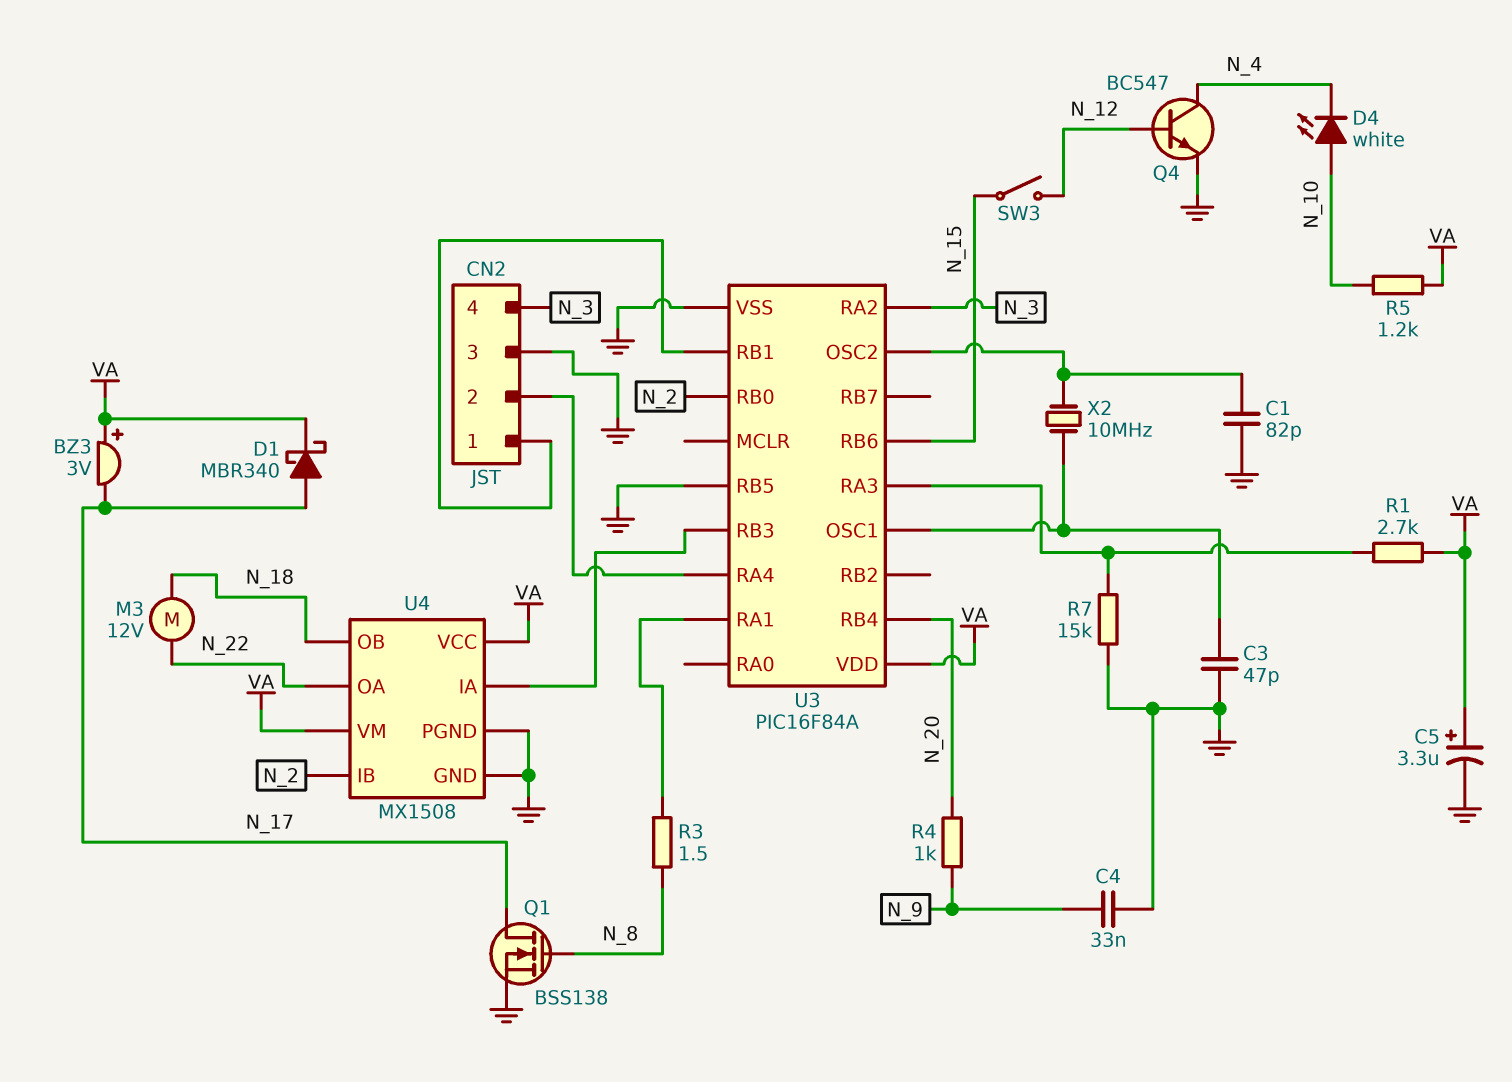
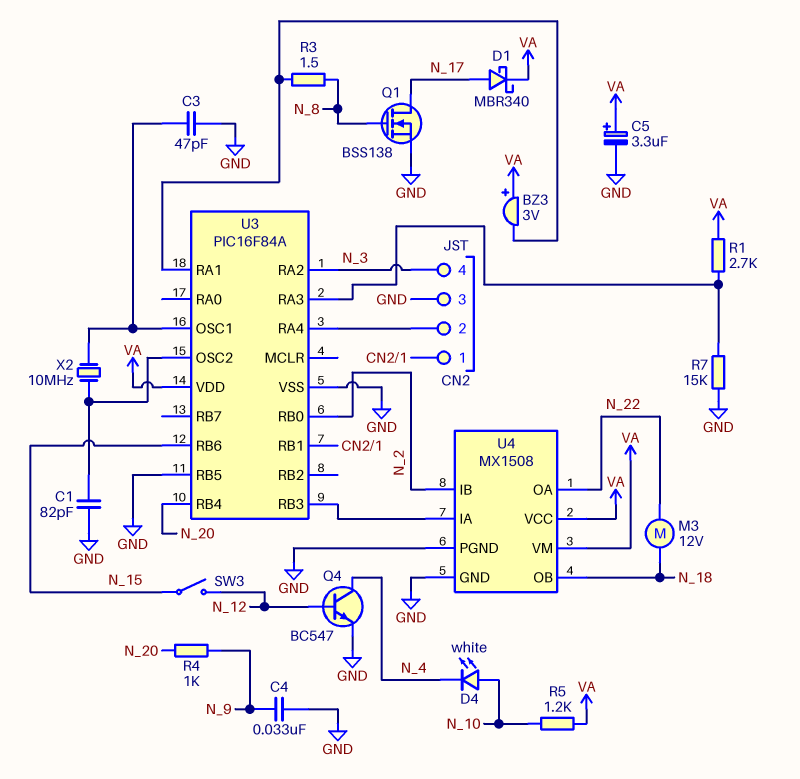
BZ3: buzzer 3V (plus VA, minus N_17) -> buzzer 3V (plus VA, minus U3/RA1)

